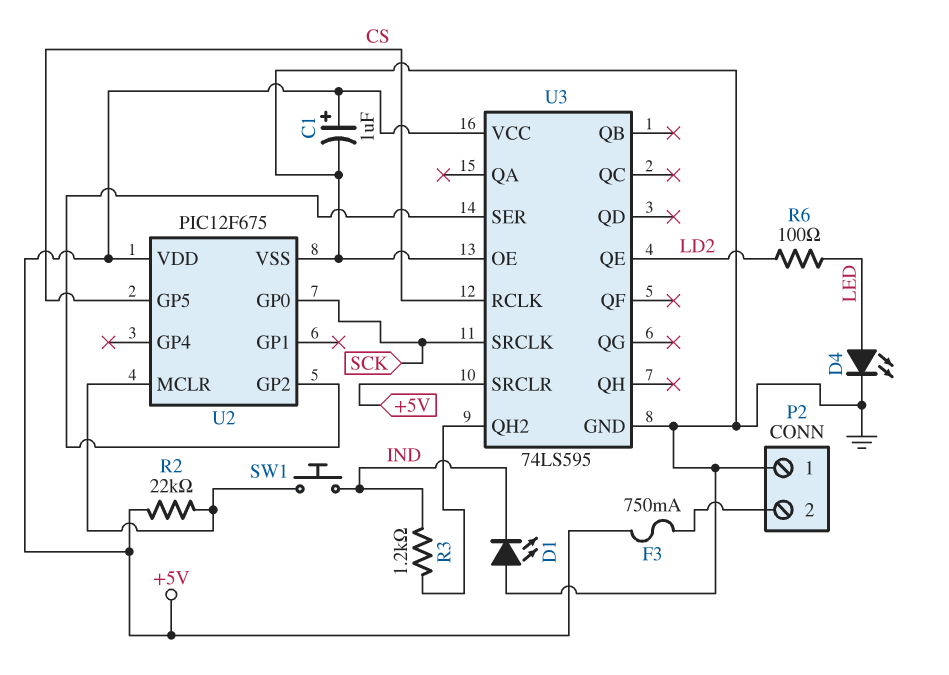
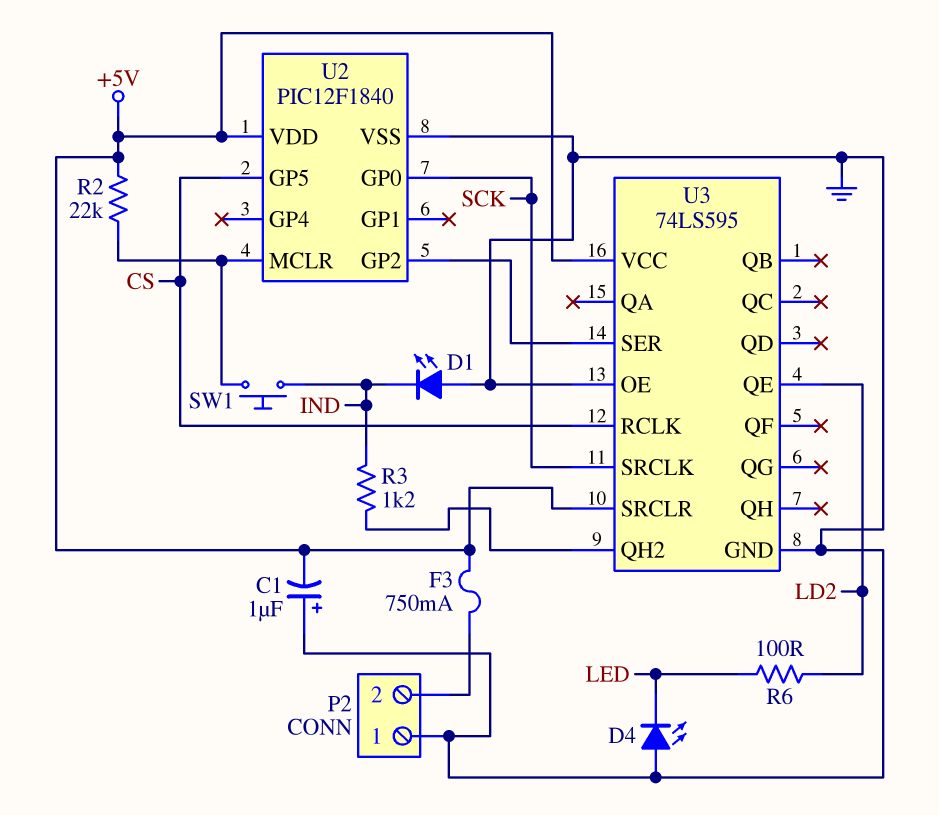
C1: 1uF (plus +5V, minus GND) -> 1uF (plus GND, minus +5V)
D4: LED (A LED, K GND) -> LED (A GND, K LED)
U2: PIC12F675 -> PIC12F1840

